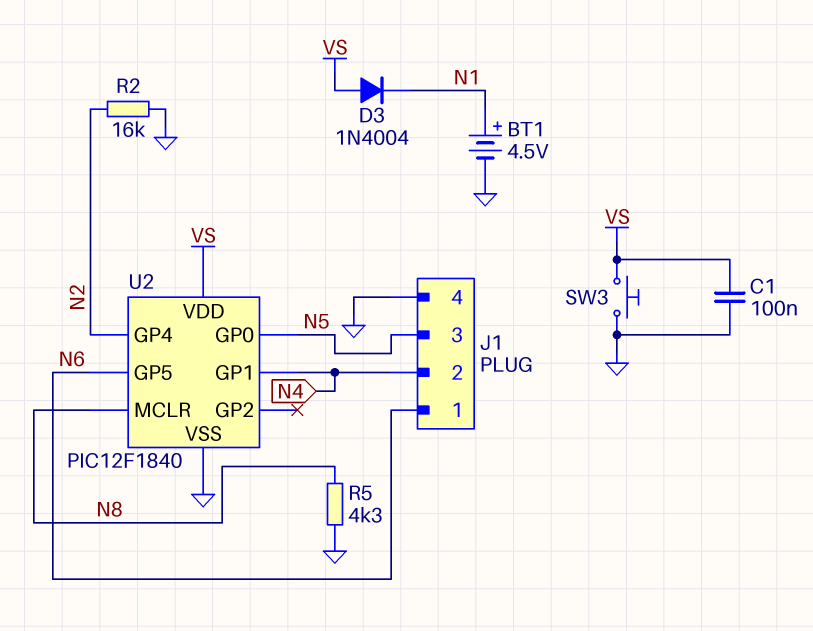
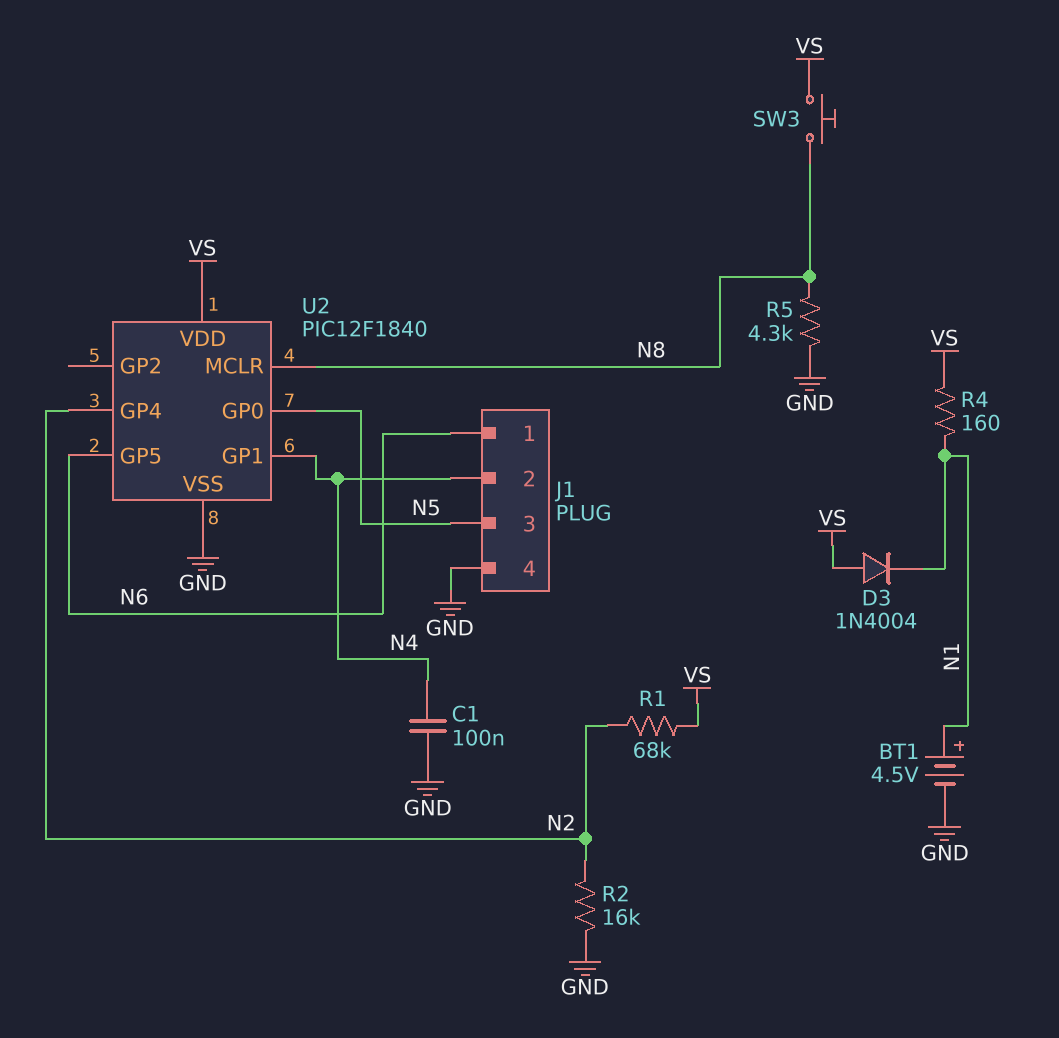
C1: 100nF (GND, VS) -> 100nF (GND, N4)
R1: none -> 68k (N2, VS)
R4: none -> 160 (N1, VS)
SW3: button (GND, VS) -> button (N8, VS)

